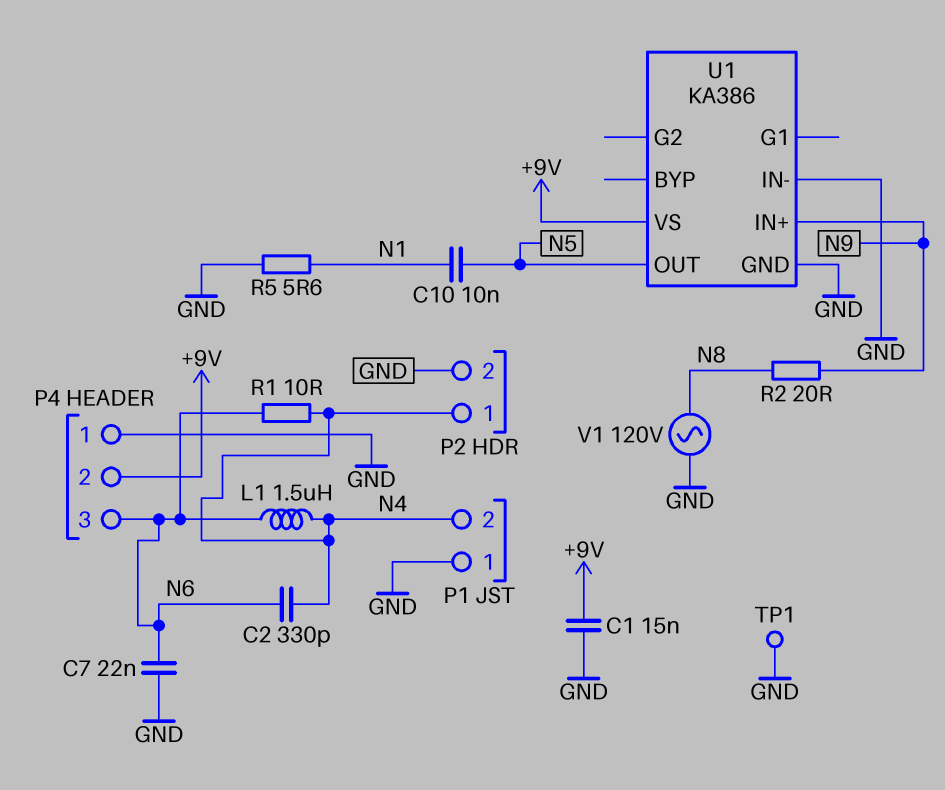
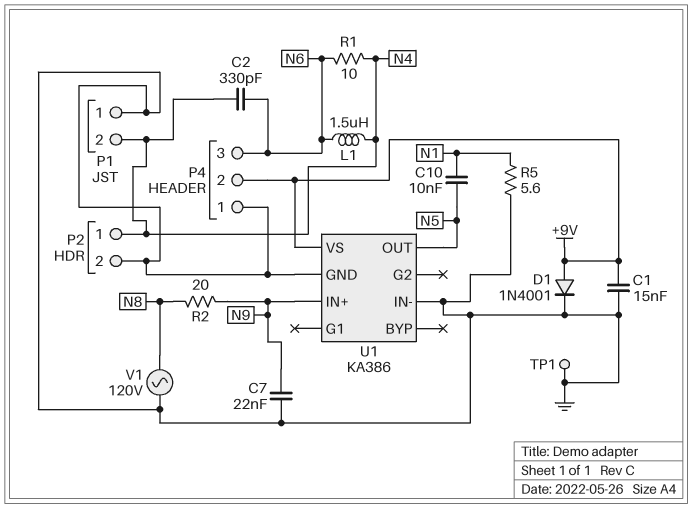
C7: 22nF (GND, N6) -> 22nF (GND, N9)
D1: none -> diode 1N4001 (A +9V, K GND)

